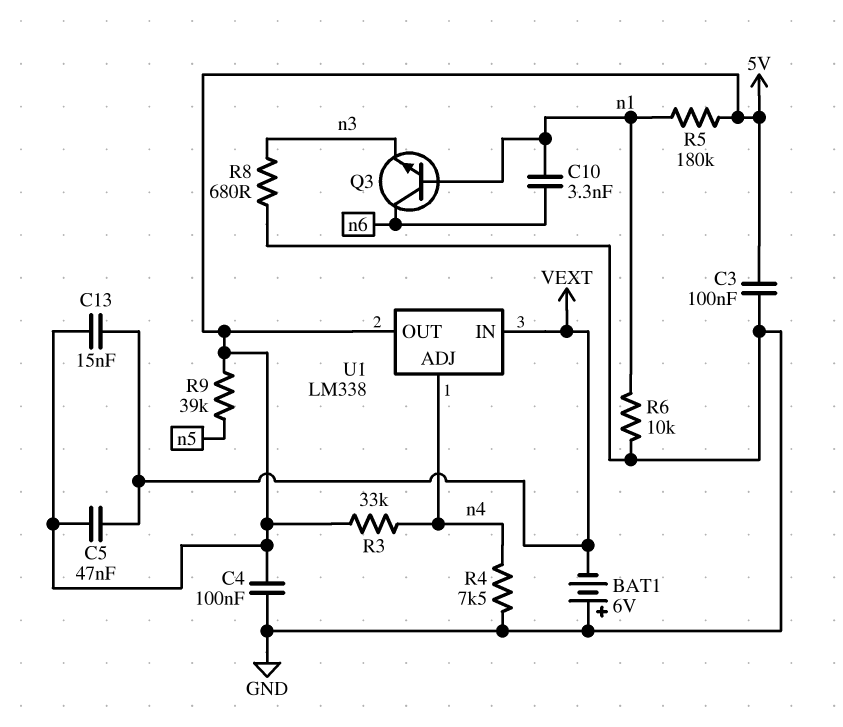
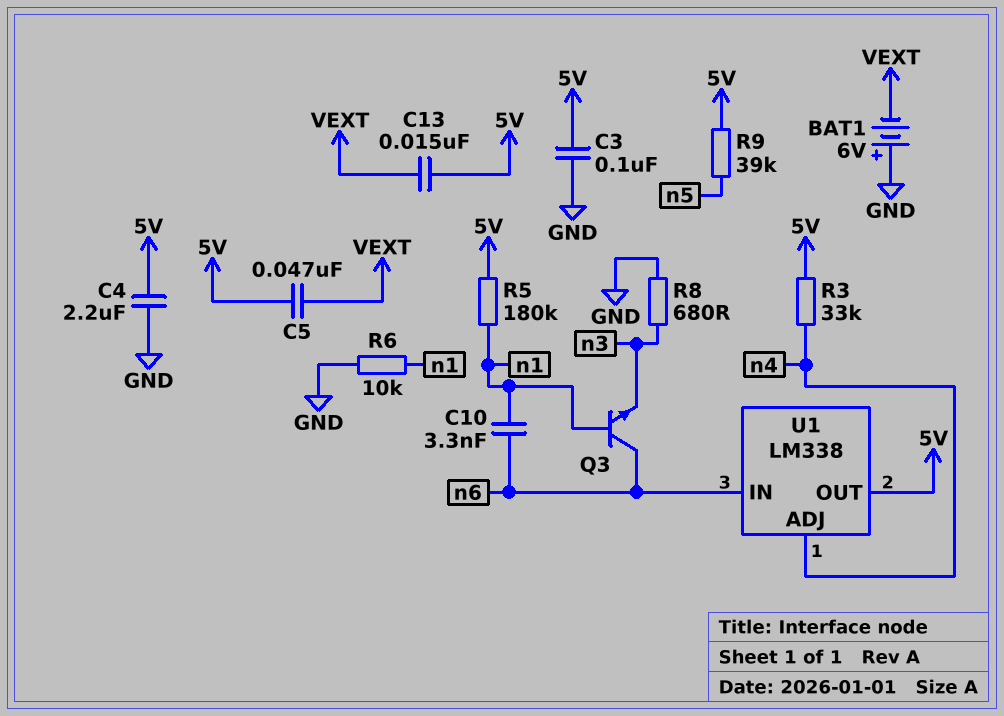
C4: 100nF (5V, GND) -> 2.2uF (5V, GND)
R4: 7.5k (GND, n4) -> none
U1 pin IN: VEXT -> n6

